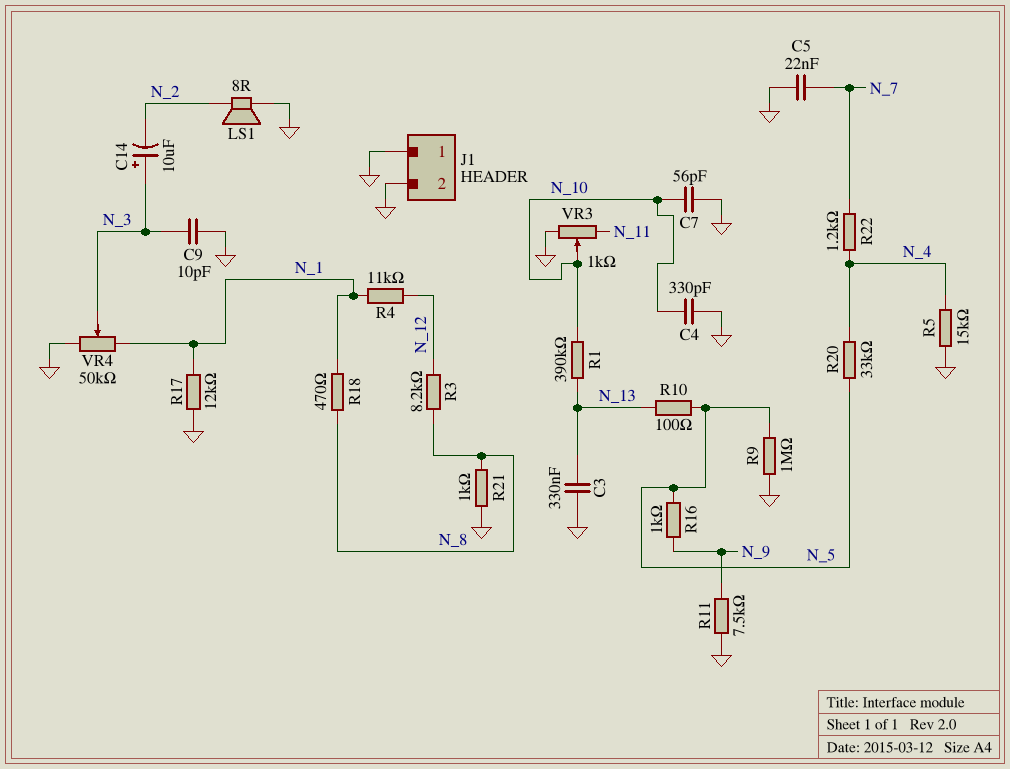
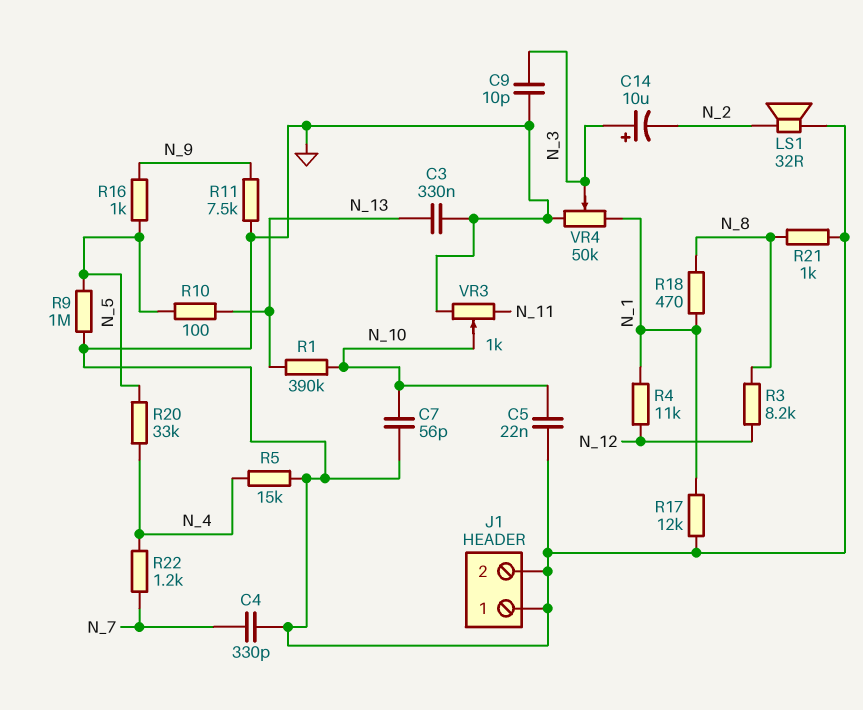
C4: 330pF (GND, N_10) -> 330pF (GND, N_7)
C5: 22nF (GND, N_7) -> 22nF (GND, N_10)
LS1: speaker 8R (GND, N_2) -> speaker 32R (GND, N_2)

